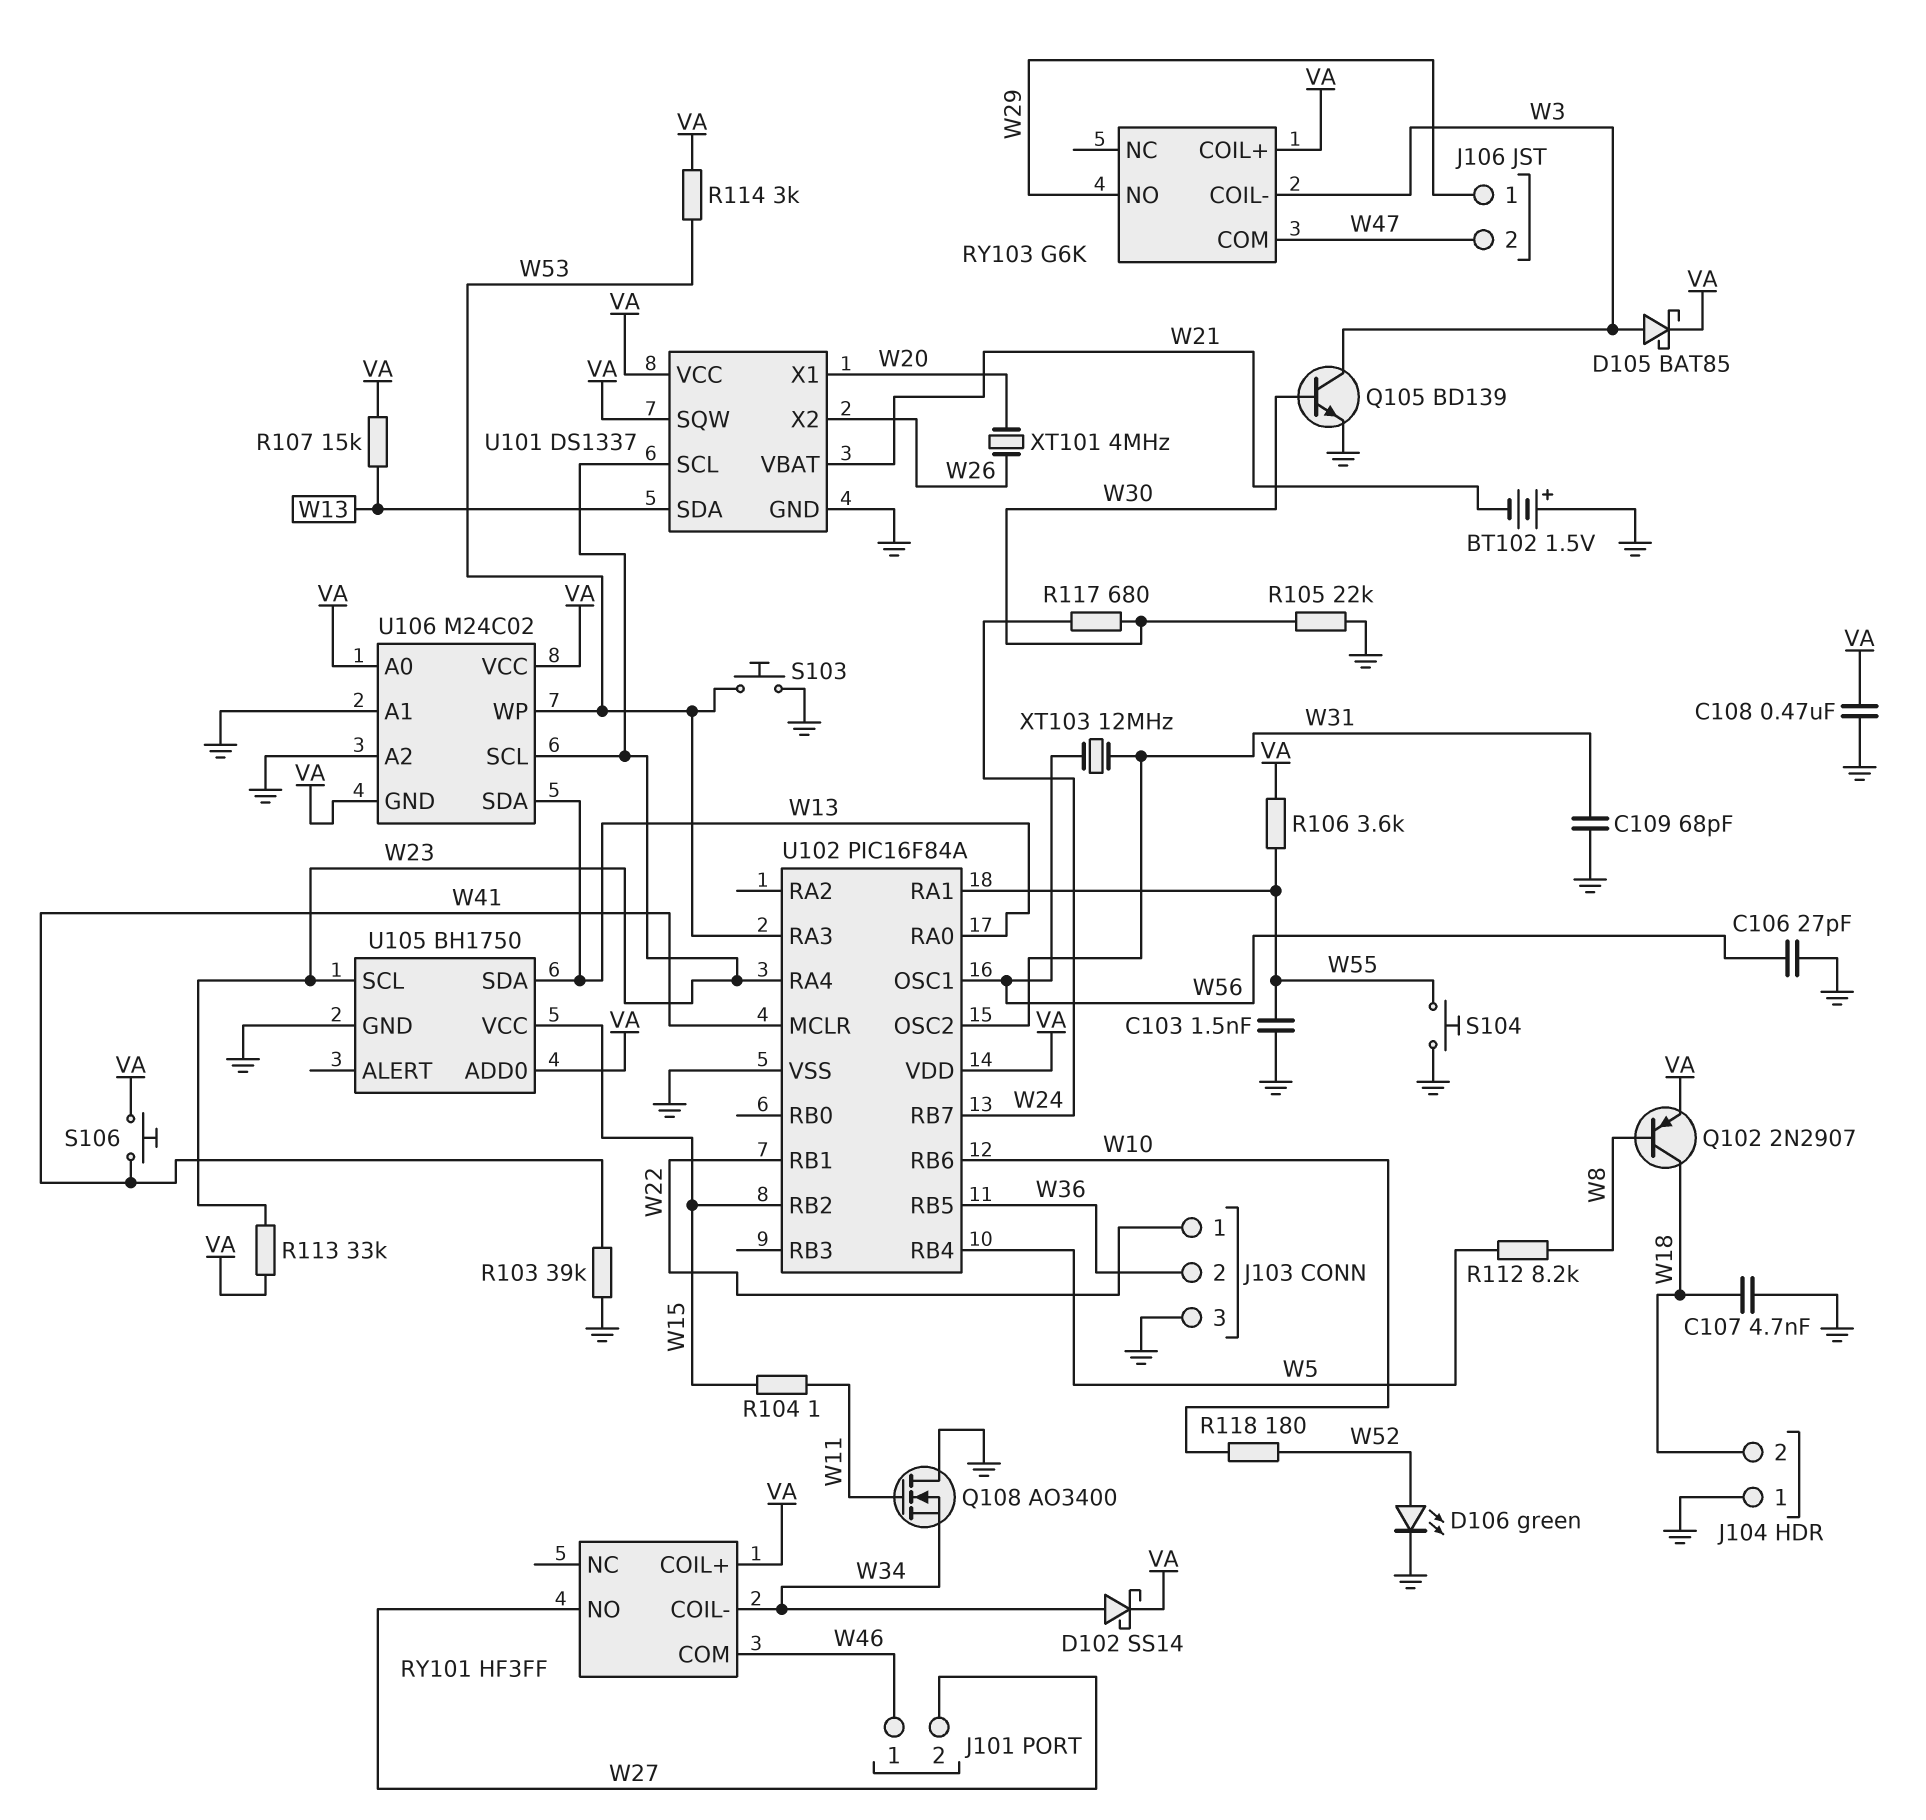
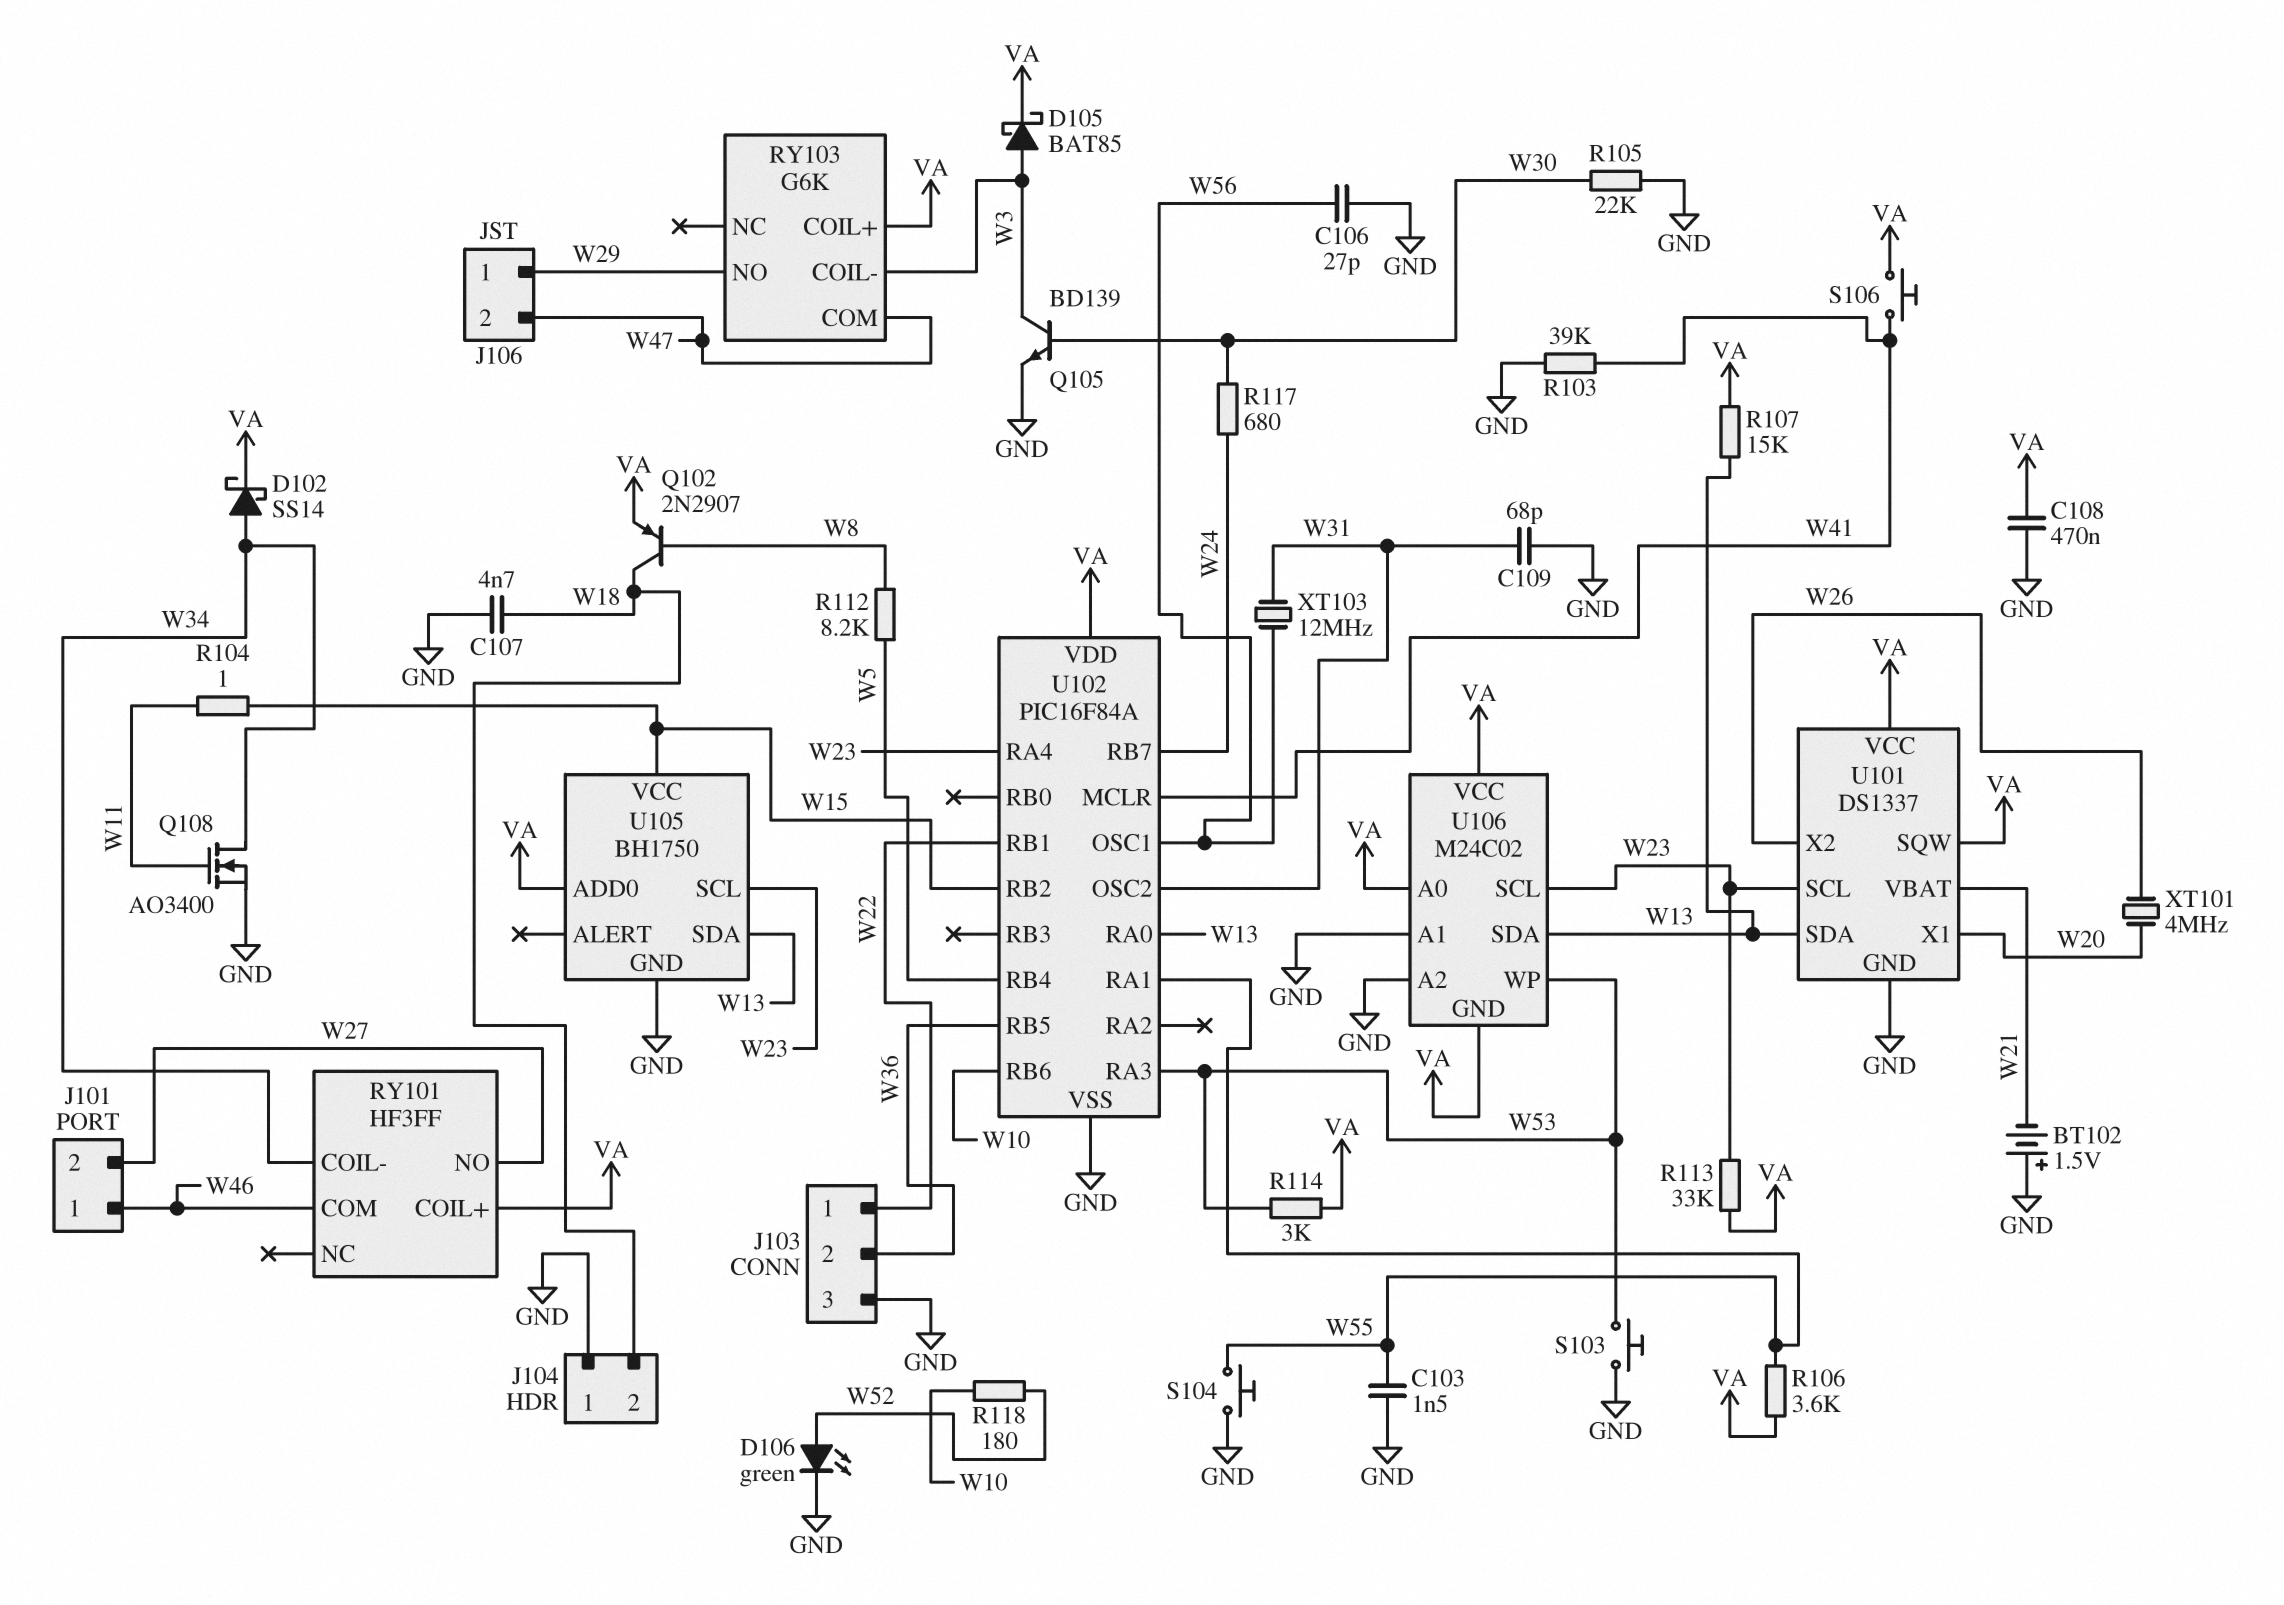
Q108: NMOS AO3400 (G W11, D GND, S W34) -> NMOS AO3400 (G W11, D W34, S GND)

